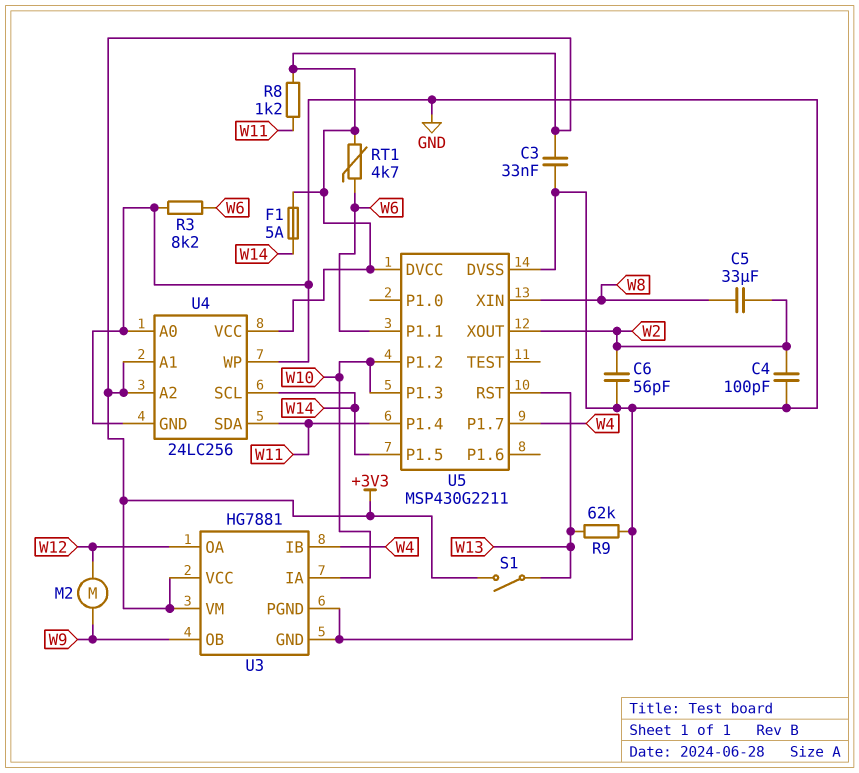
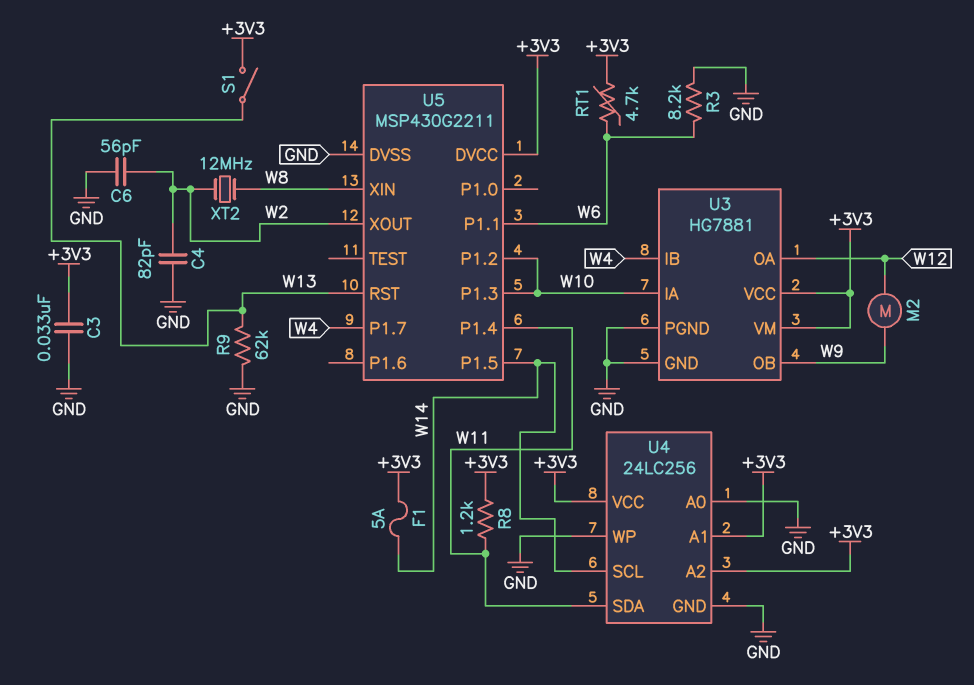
C4: 100pF (GND, W2) -> 82pF (GND, W2)
C5: 33uF (W2, W8) -> none
XT2: none -> 12MHz (W2, W8)

